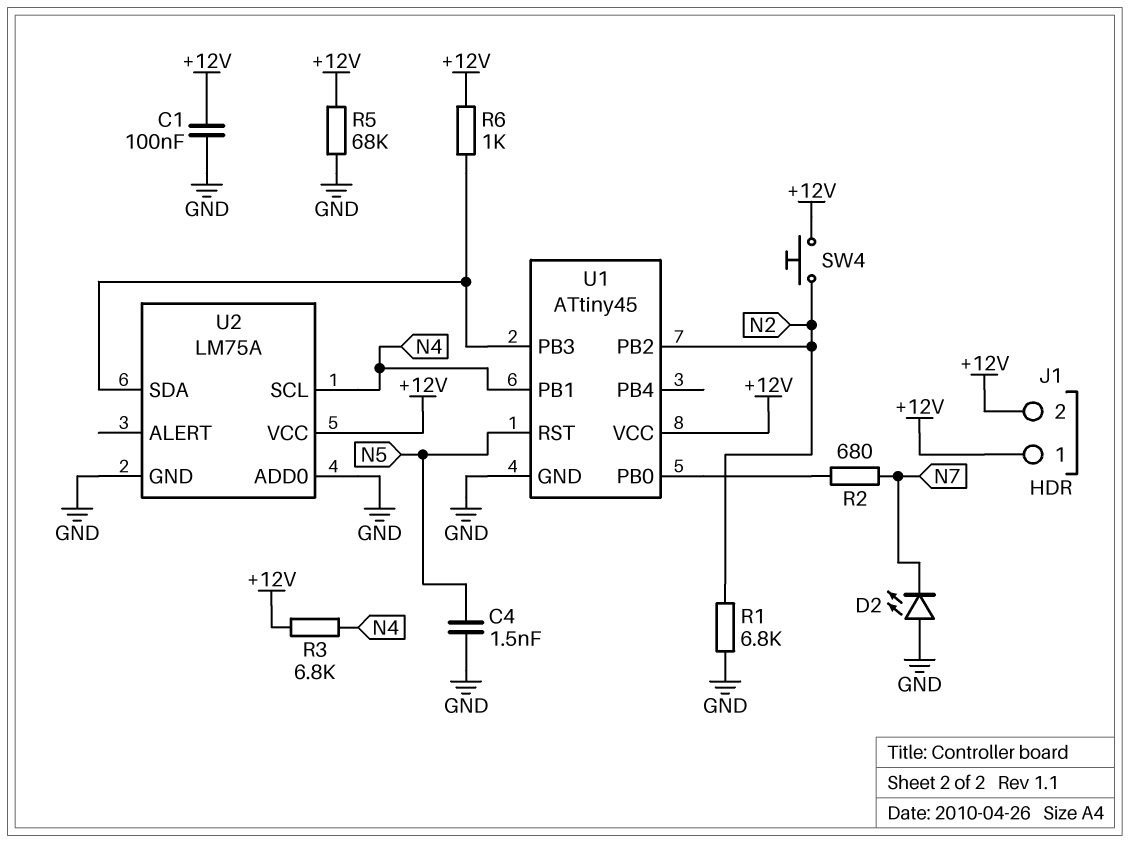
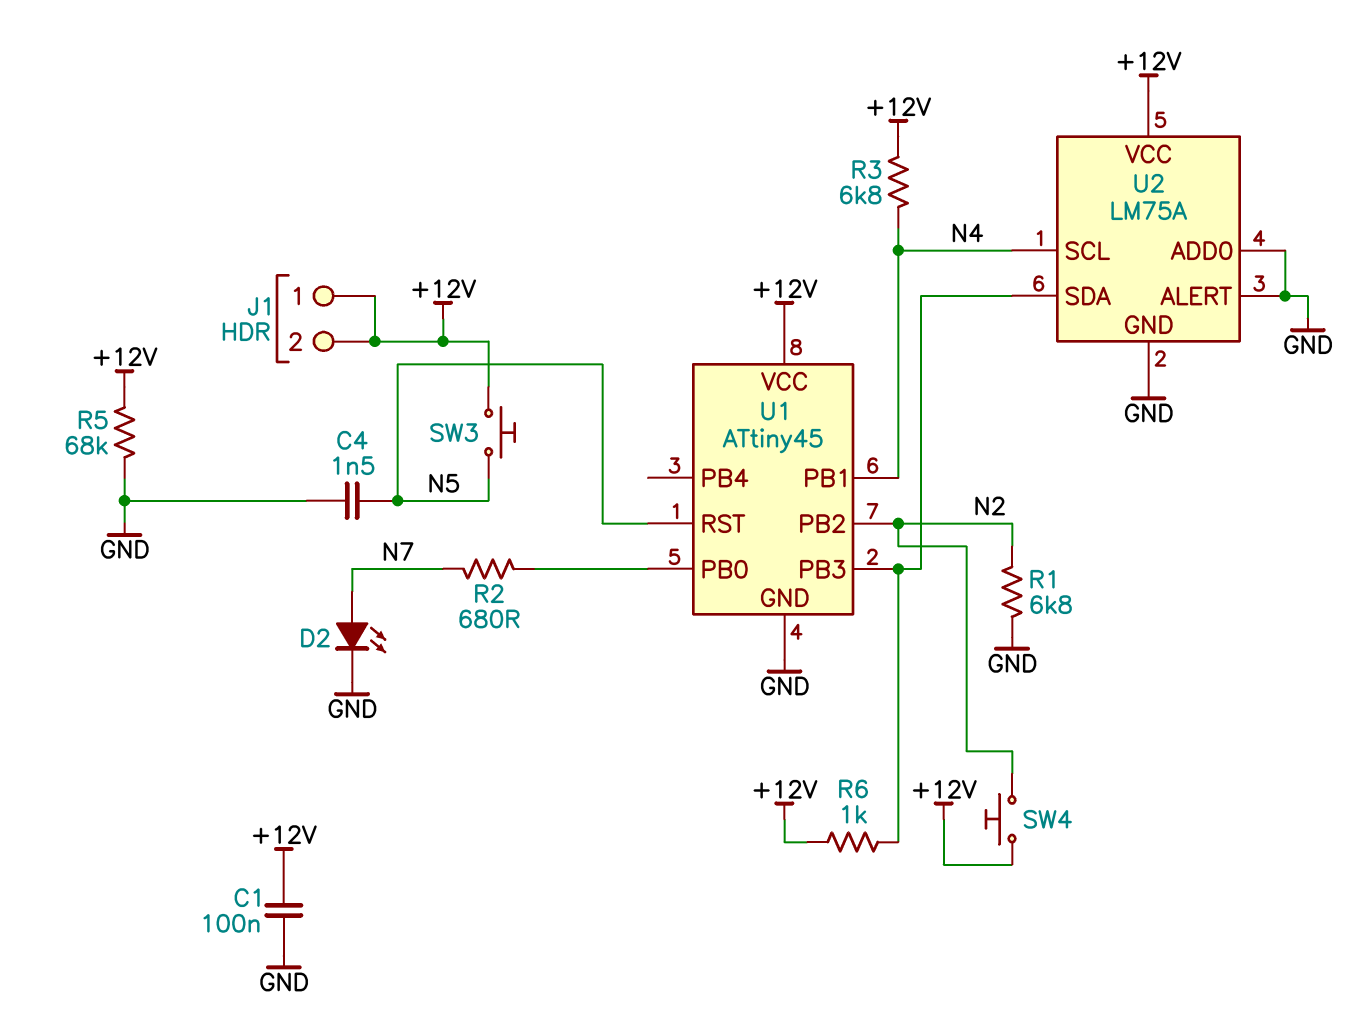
D2: LED (A GND, K N7) -> LED (A N7, K GND)
SW3: none -> button (+12V, N5)
U2 pin ALERT: none -> GND

